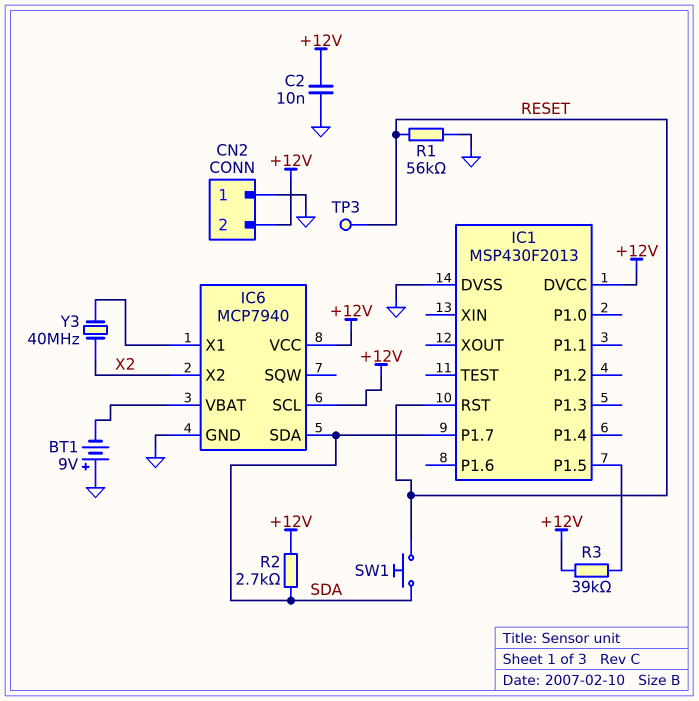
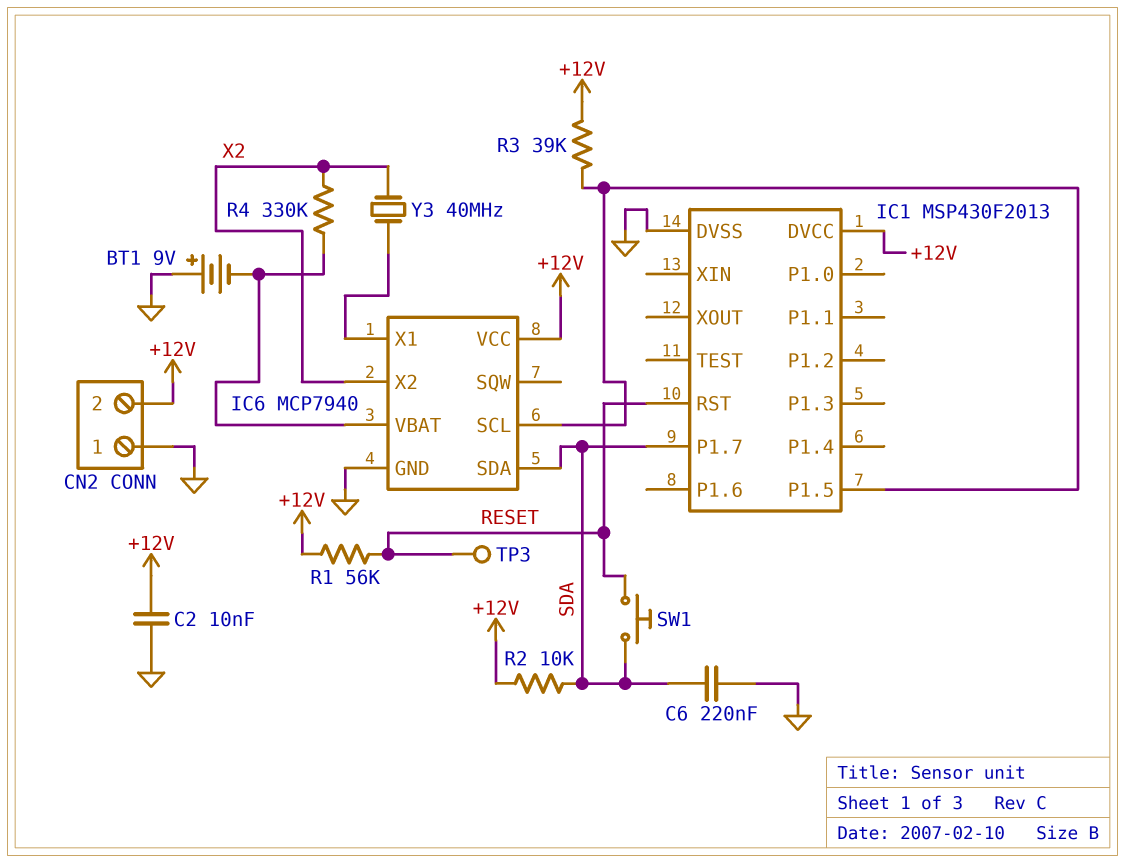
C6: none -> 220nF (GND, SDA)
IC6 pin SCL: +12V -> IC1/P1.5
R1: 56k (GND, RESET) -> 56k (+12V, RESET)
R2: 2.7k (+12V, SDA) -> 10k (+12V, SDA)
R4: none -> 330k (IC6/VBAT, X2)

